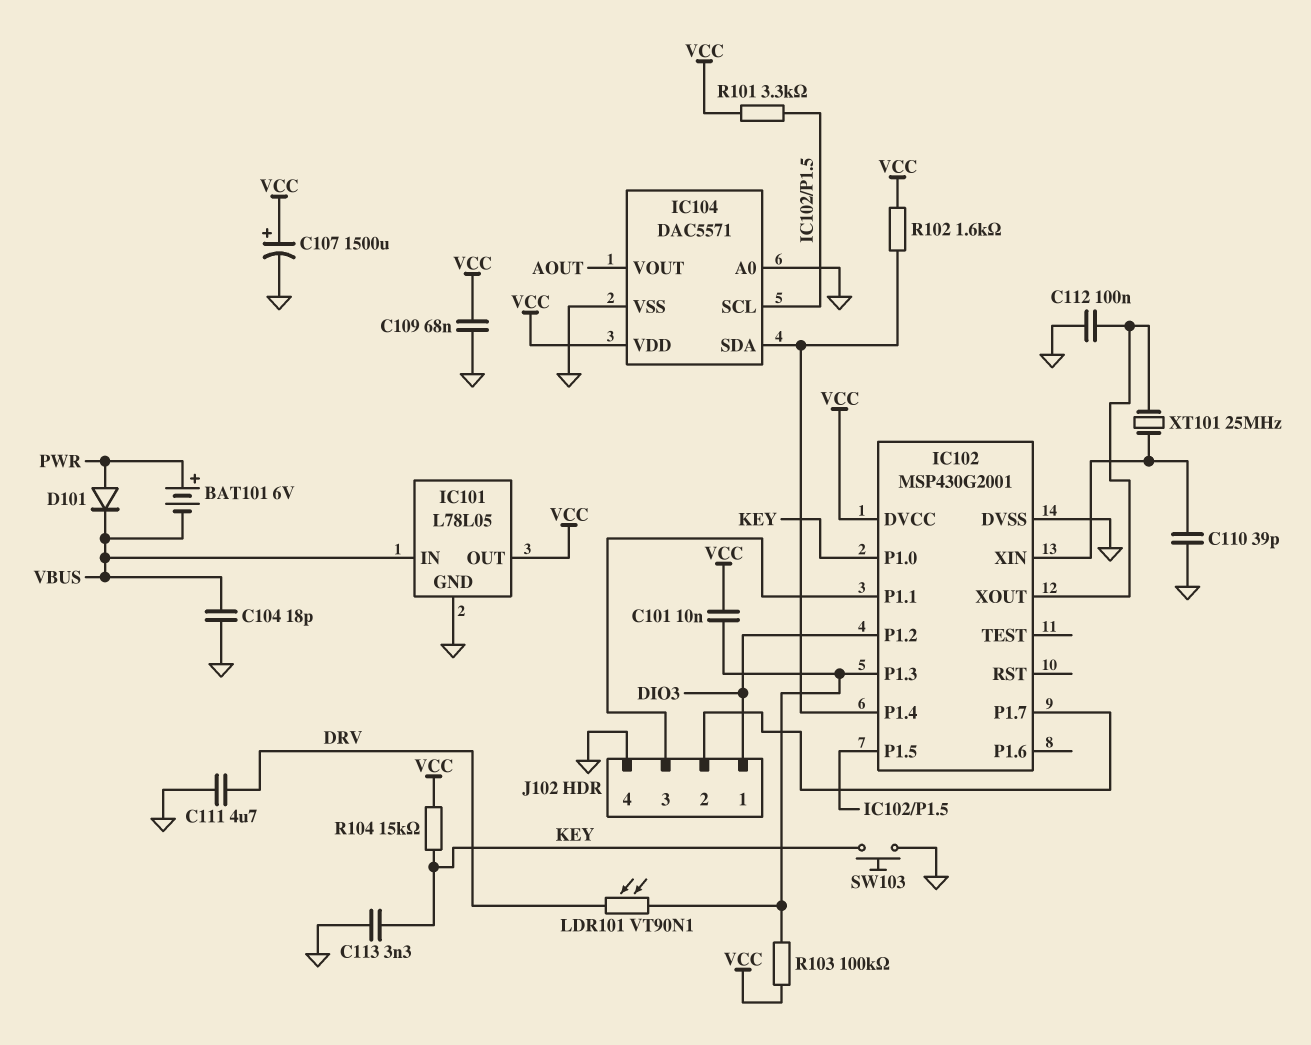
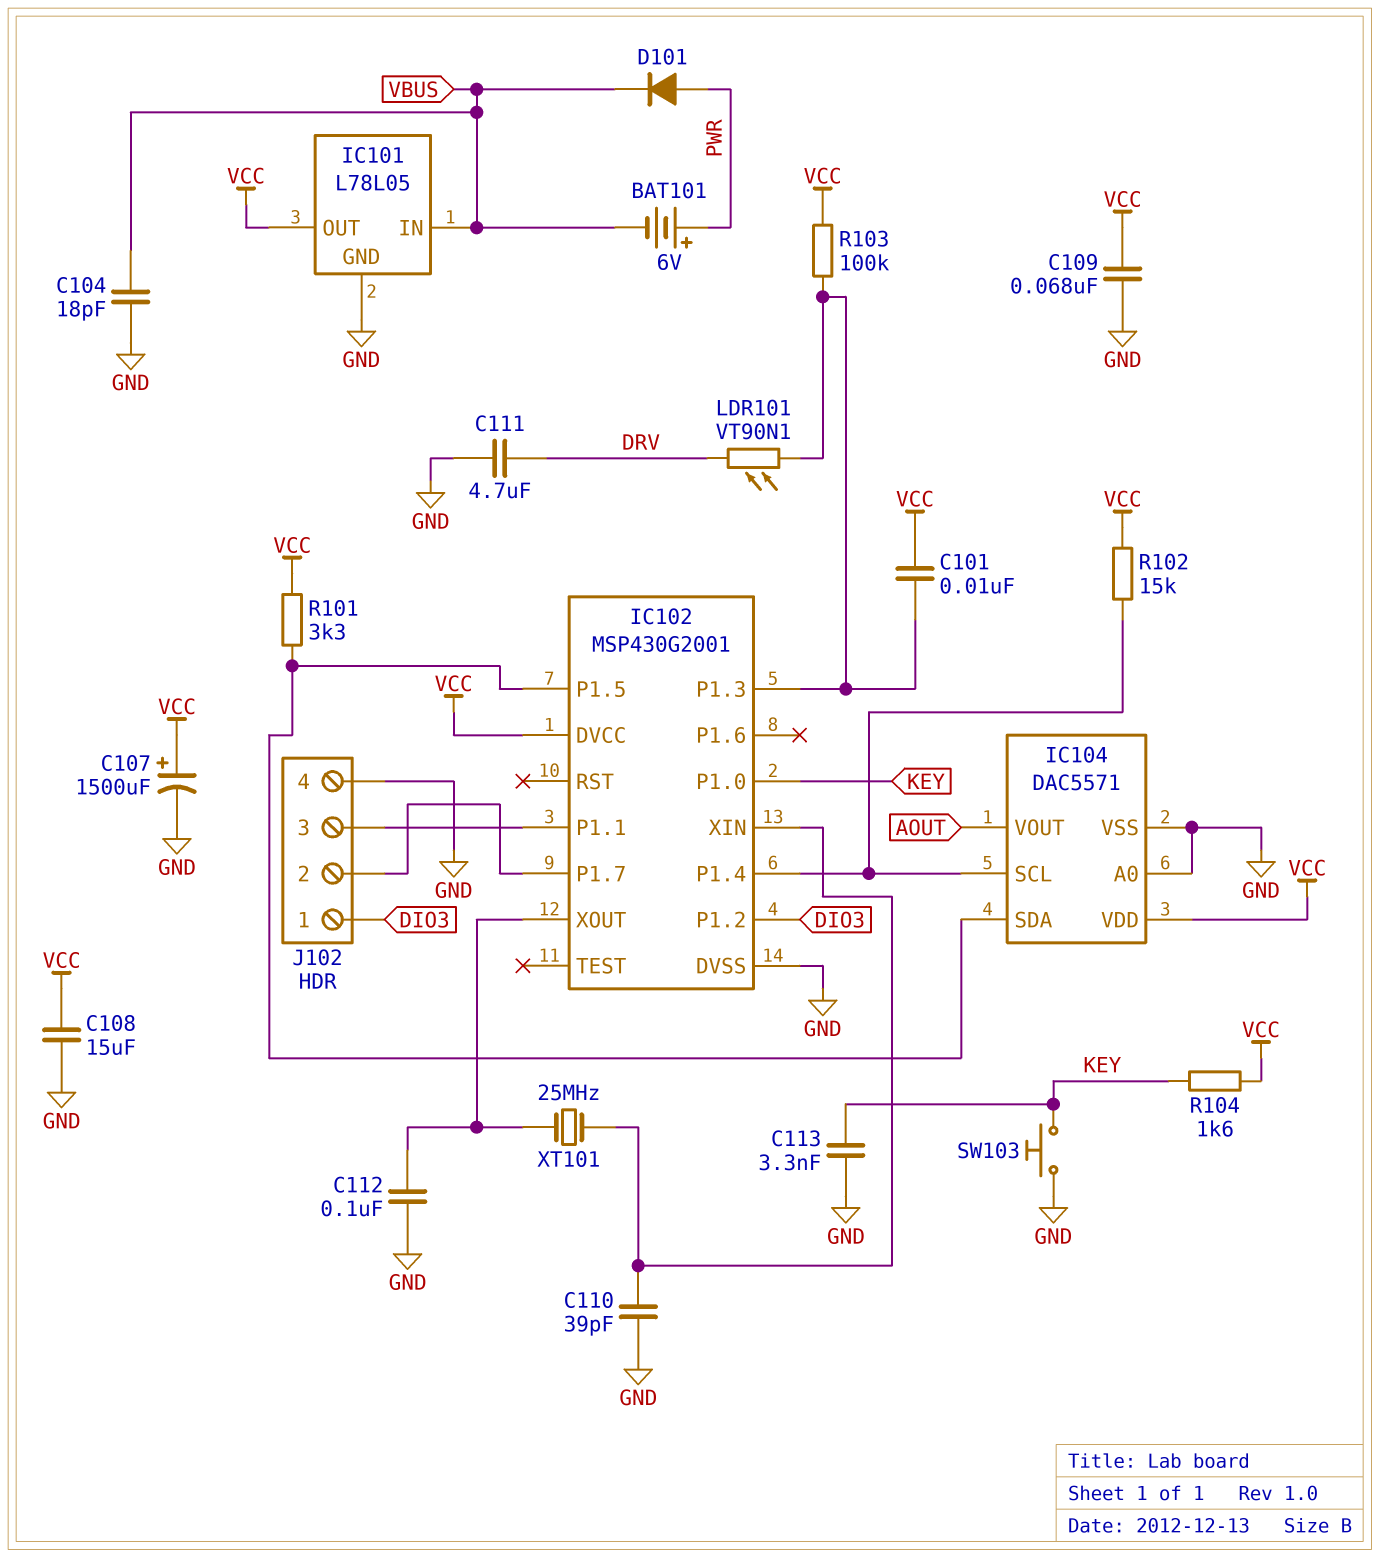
C108: none -> 15uF (GND, VCC)
IC104 pin SCL: IC102/P1.5 -> IC102/P1.4
IC104 pin SDA: IC102/P1.4 -> IC102/P1.5
R102: 1.6k (IC102/P1.4, VCC) -> 15k (IC102/P1.4, VCC)
R104: 15k (KEY, VCC) -> 1.6k (KEY, VCC)

